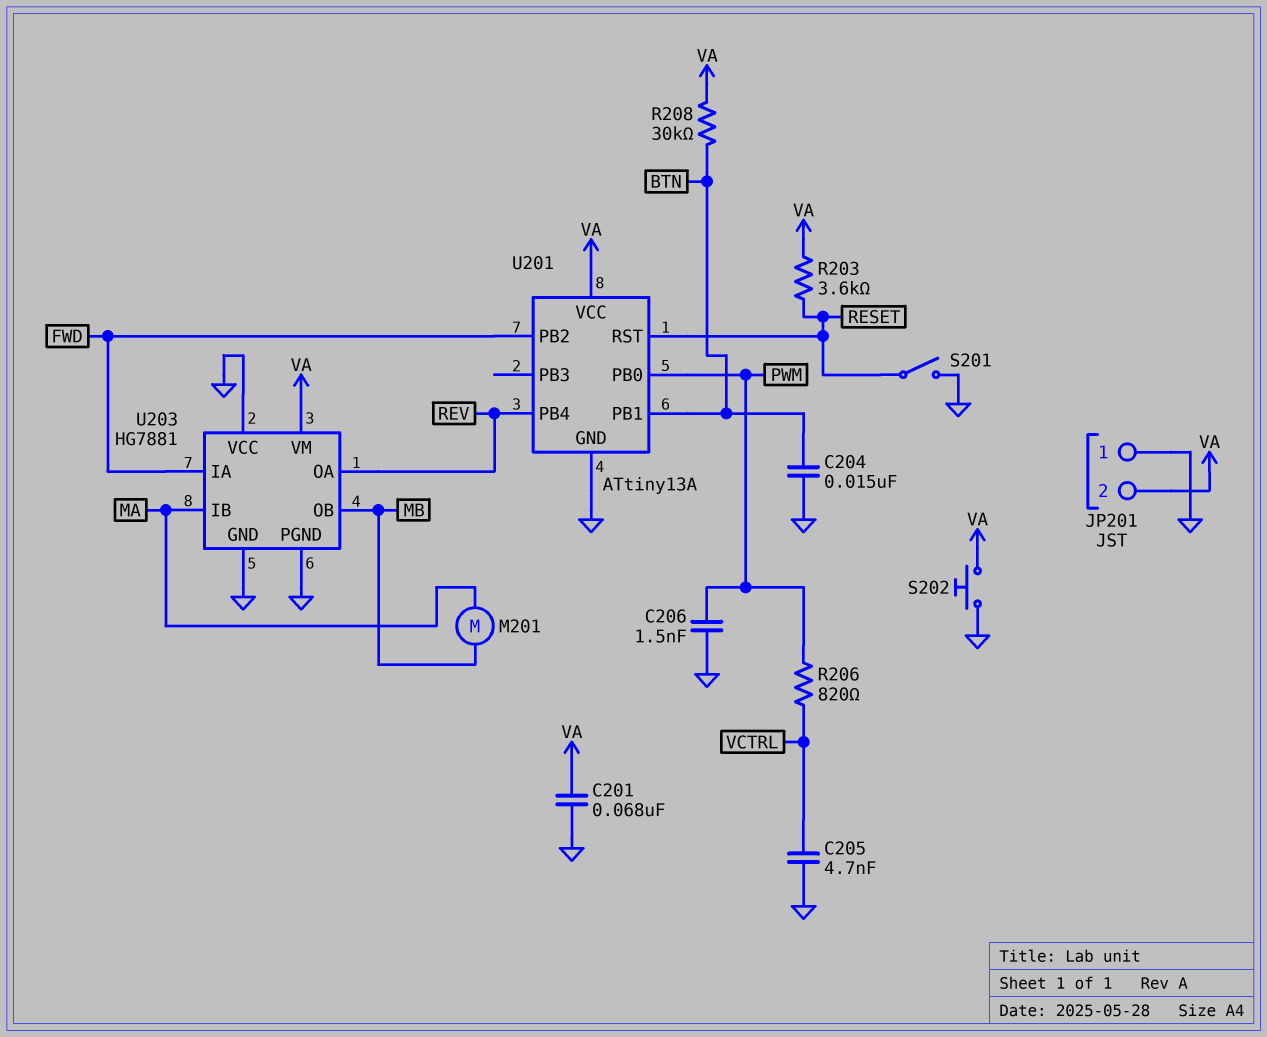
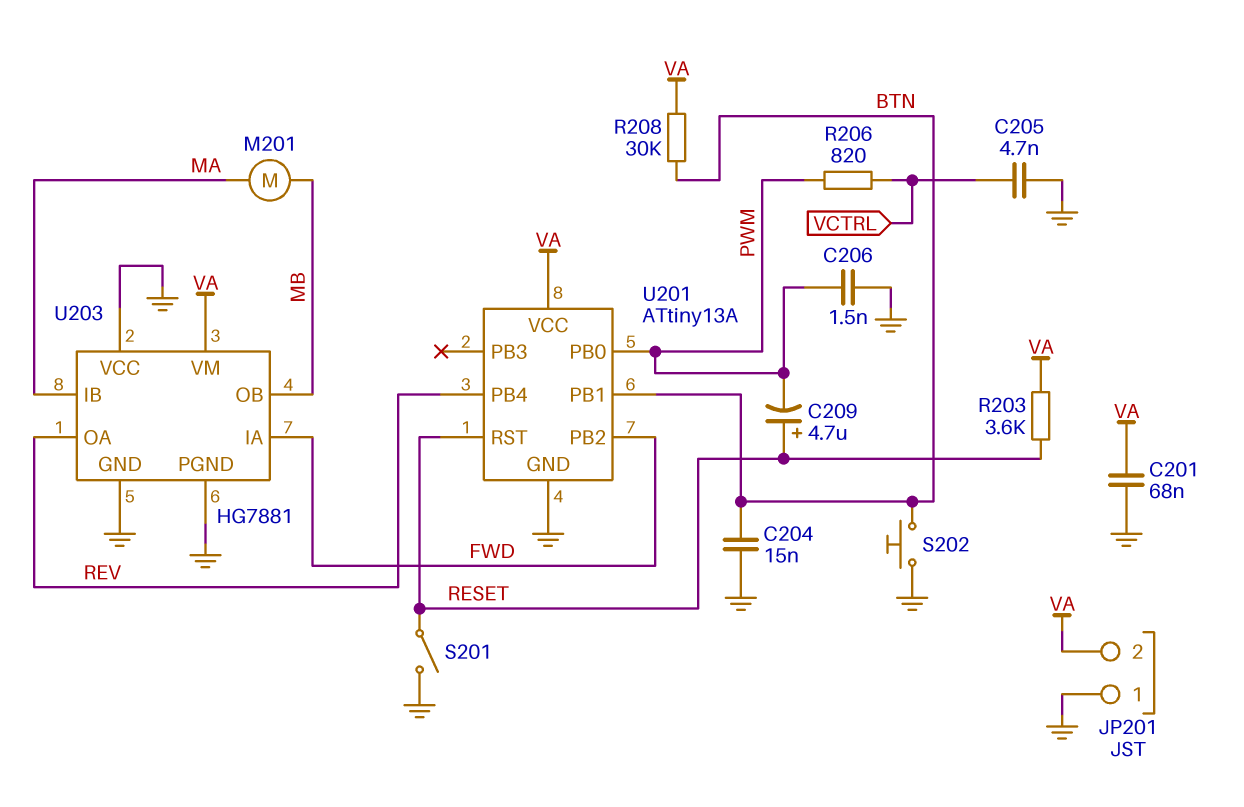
C209: none -> 4.7uF (plus RESET, minus PWM)
S202: button (GND, VA) -> button (BTN, GND)

